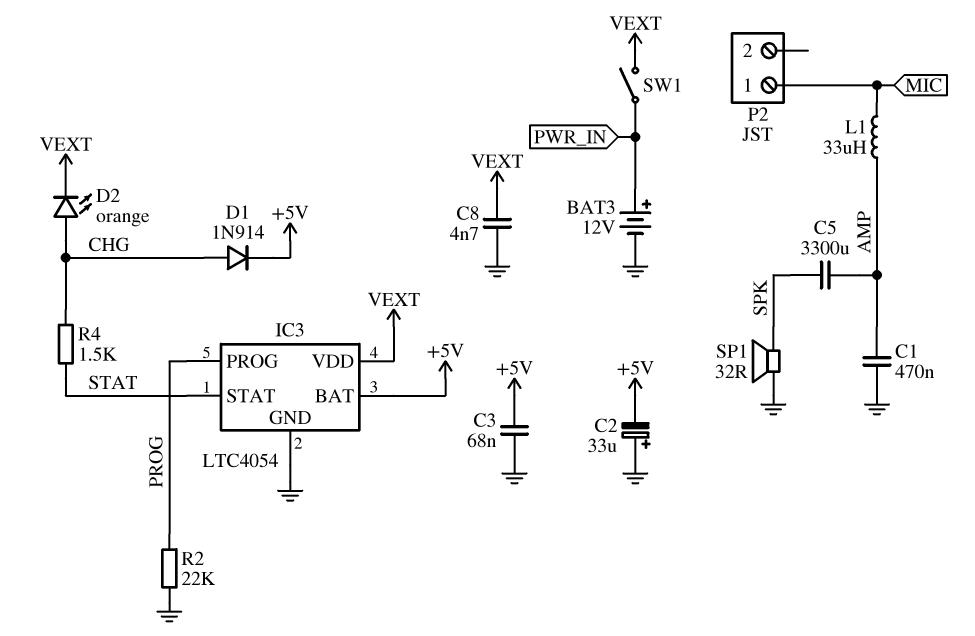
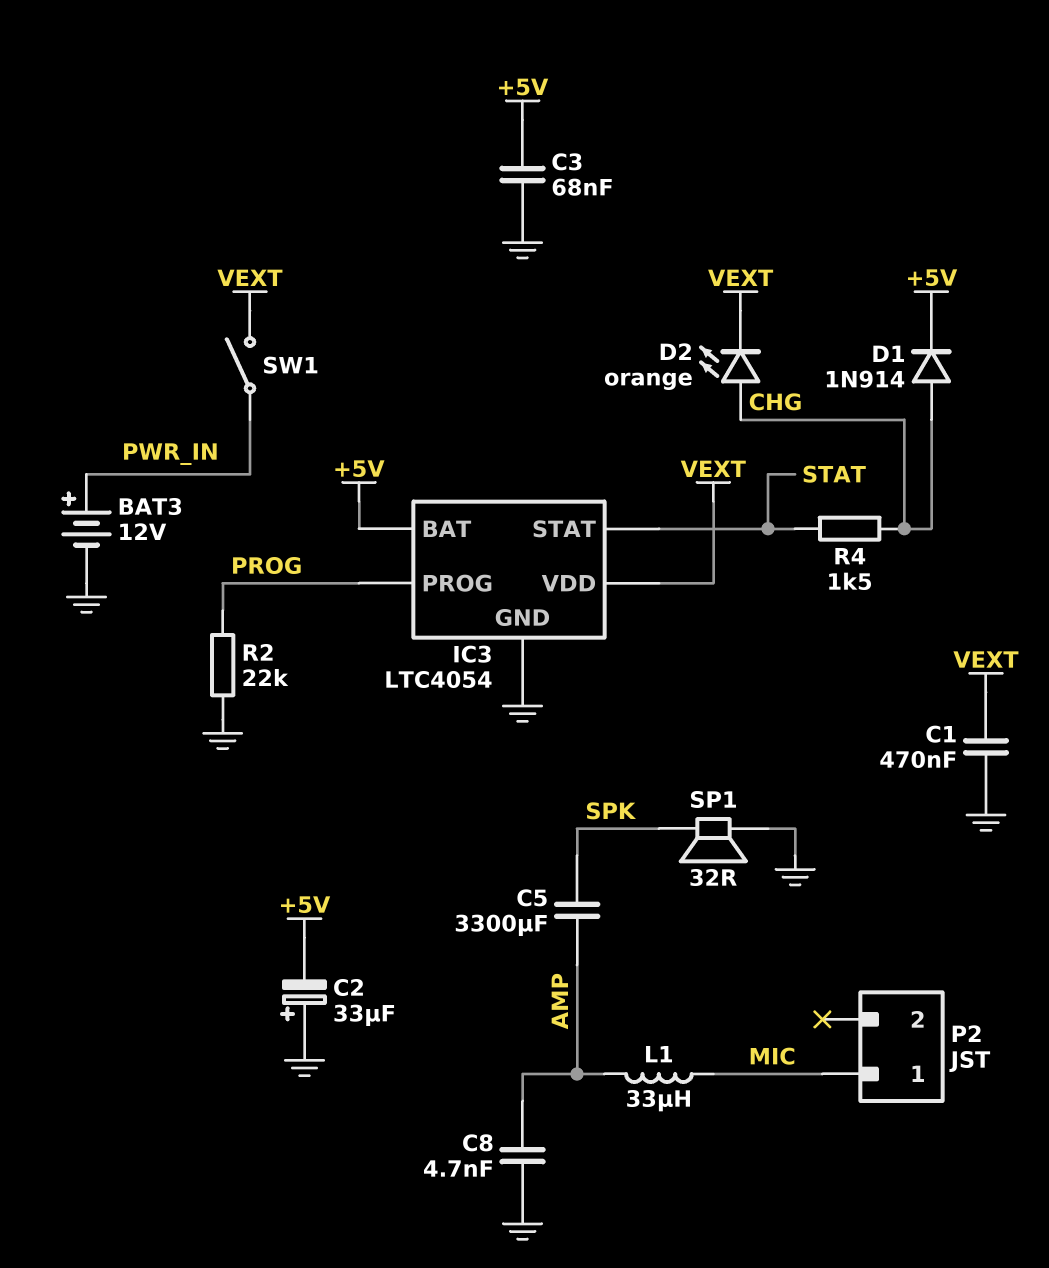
C1: 470nF (AMP, GND) -> 470nF (GND, VEXT)
C8: 4.7nF (GND, VEXT) -> 4.7nF (AMP, GND)

